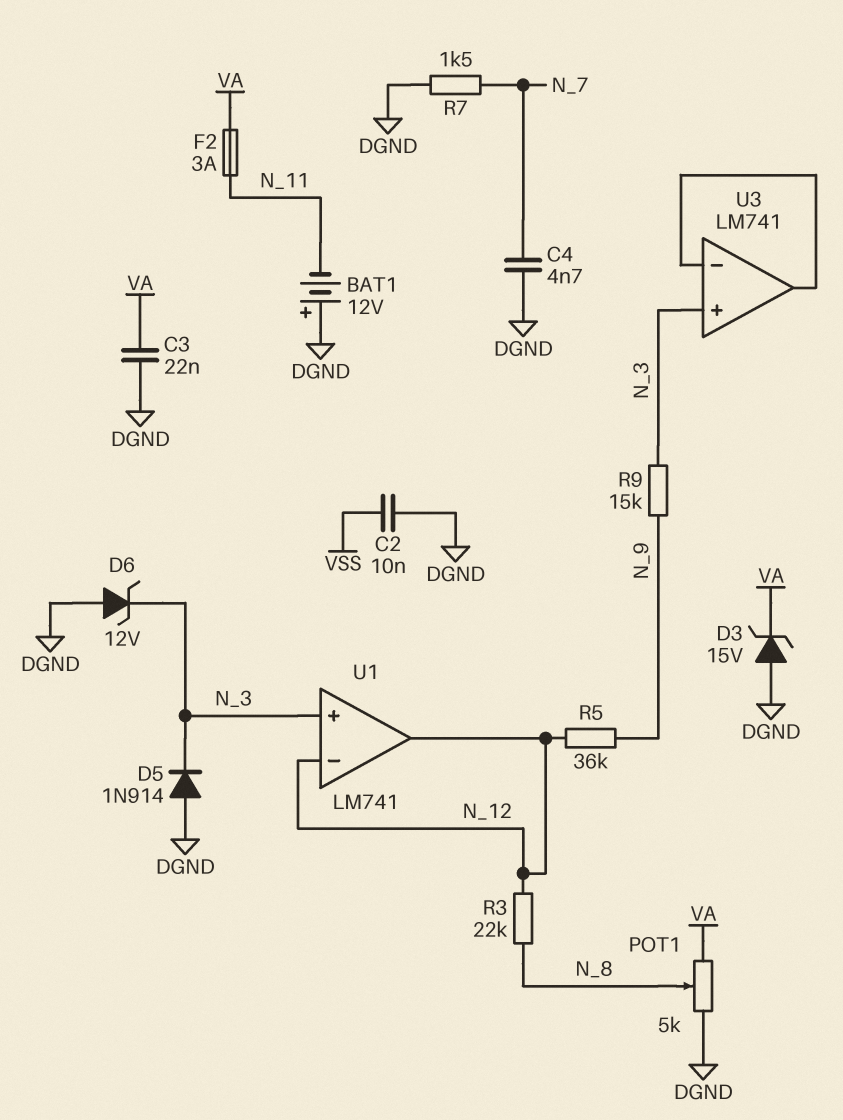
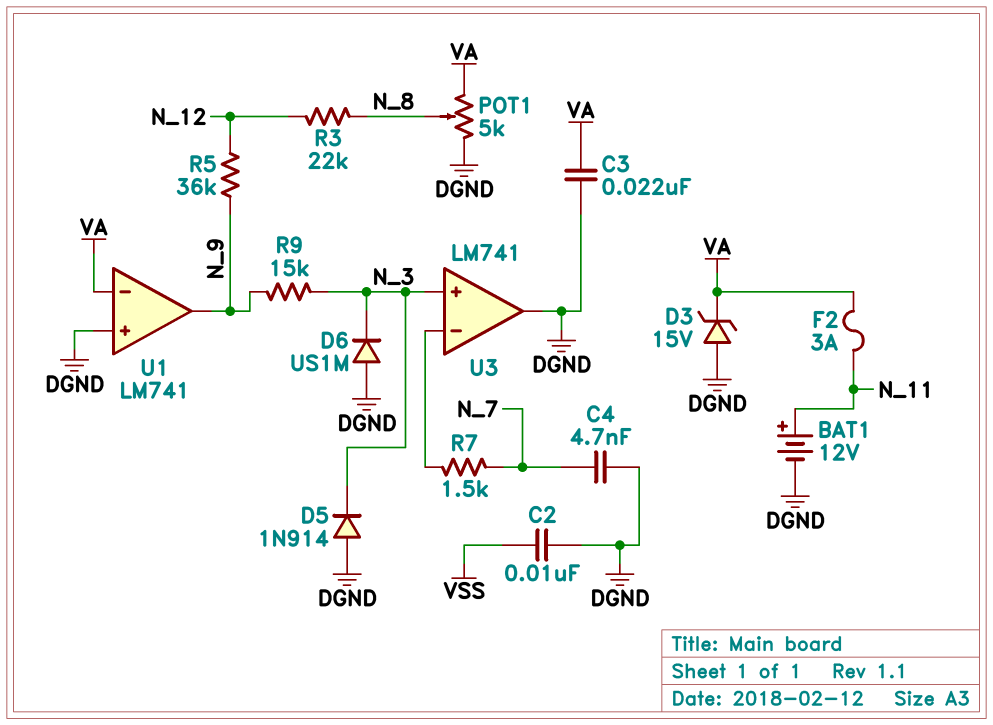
BAT1: 12V (plus DGND, minus N_11) -> 12V (plus N_11, minus DGND)
D6: zener 12V (A DGND, K N_3) -> diode US1M (A DGND, K N_3)
R7: 1.5k (DGND, N_7) -> 1.5k (N_7, U3/in-)
U1 pin in+: N_3 -> DGND
U1 pin in-: N_12 -> VA
U1 pin out: N_12 -> N_9
U3 pin out: U3/in- -> DGND

